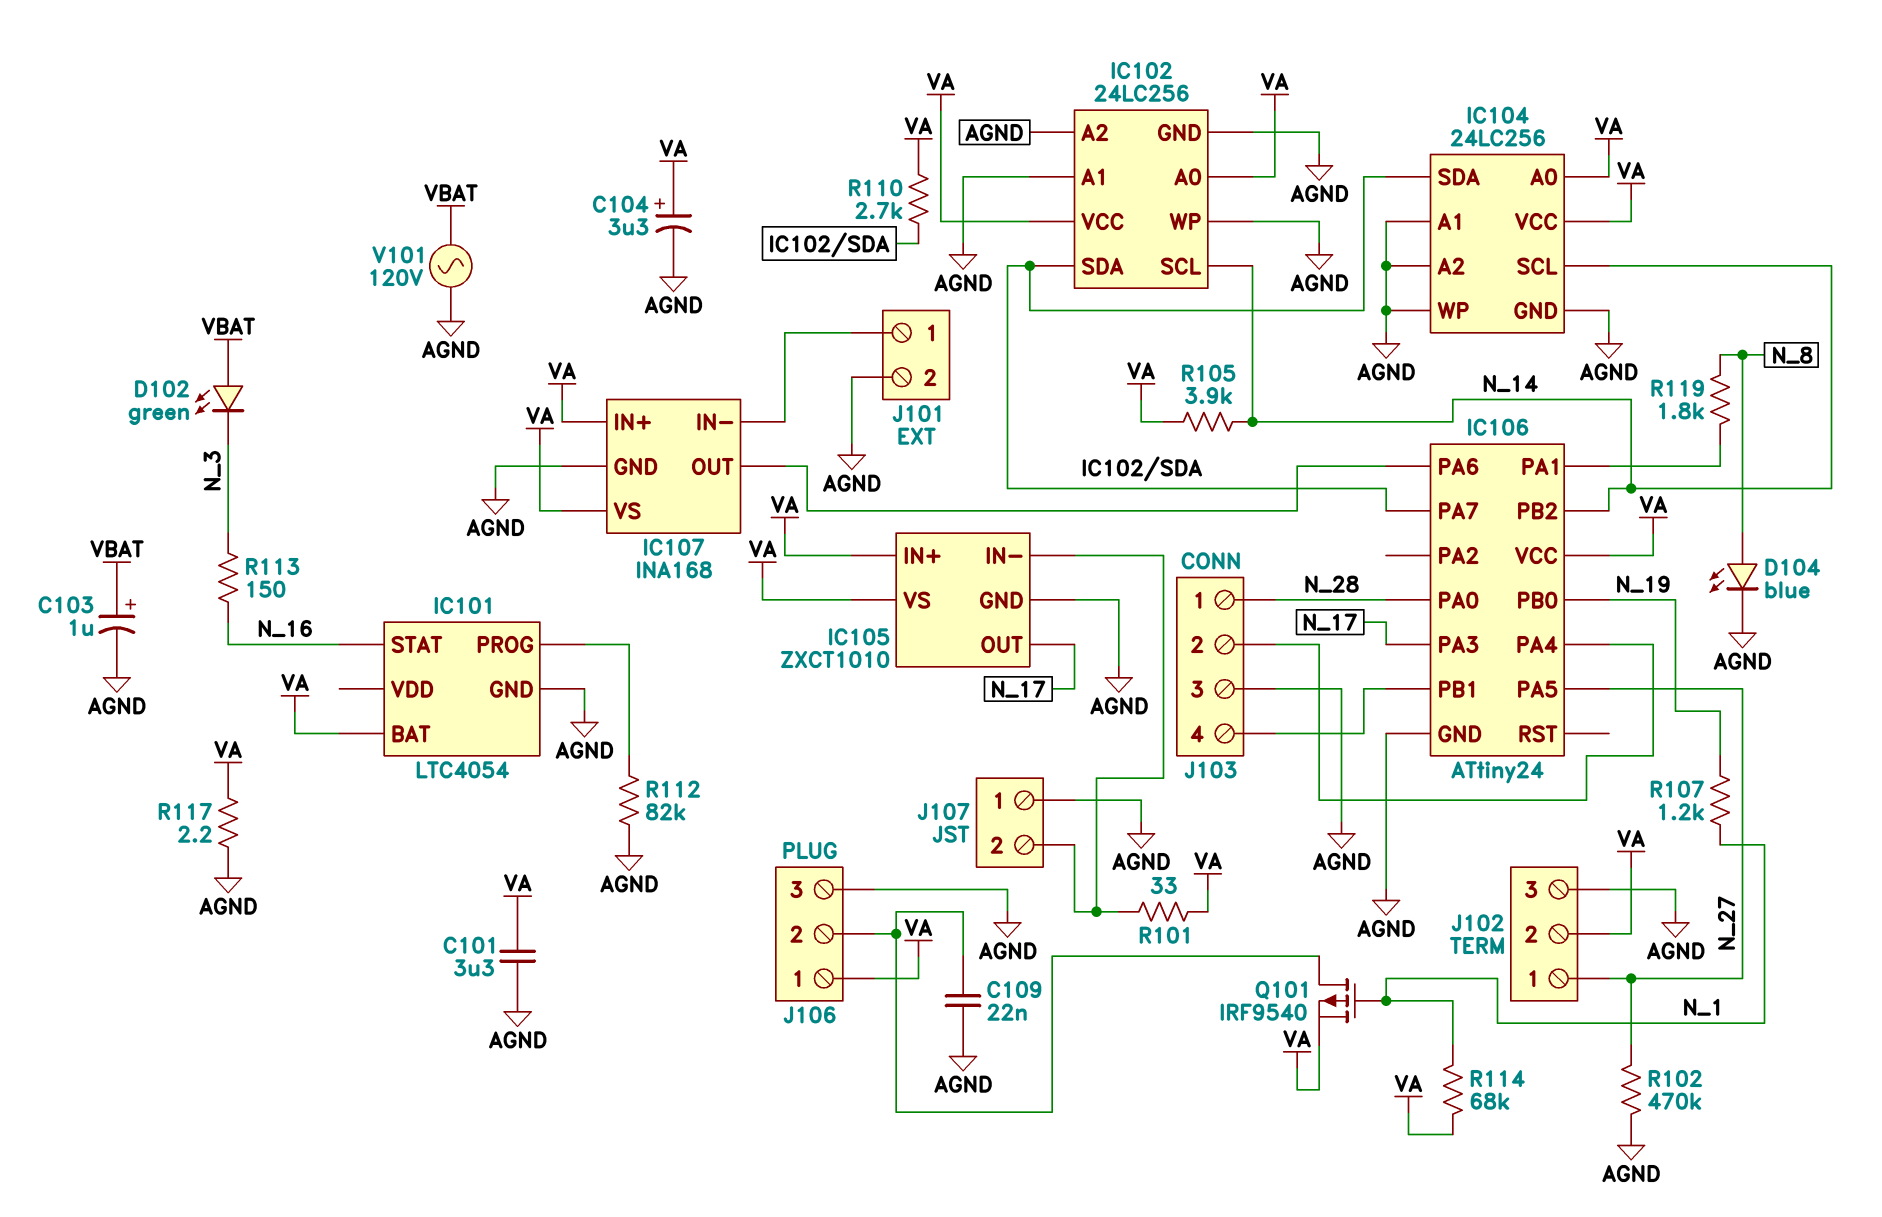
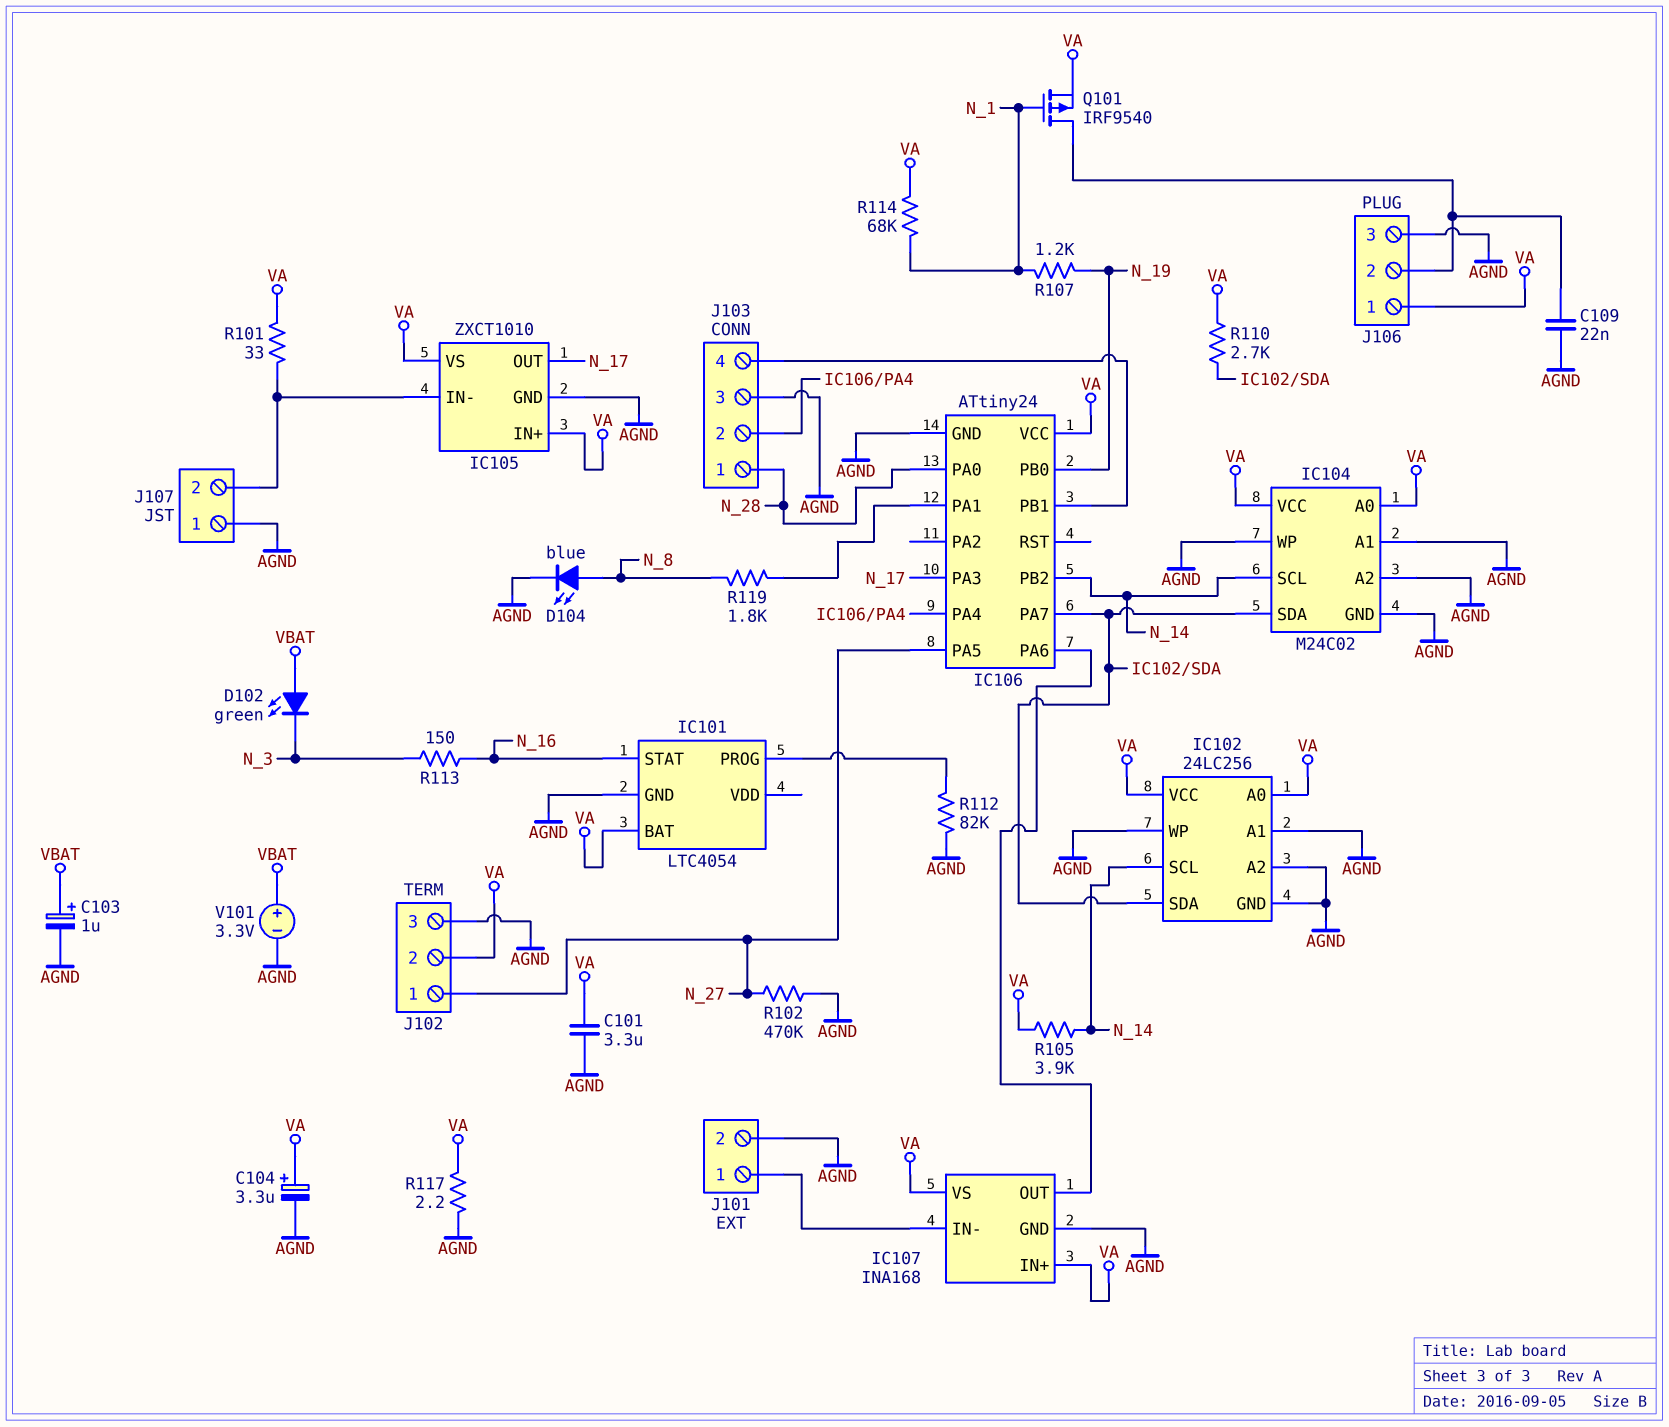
IC104: 24LC256 -> M24C02
V101: AC 120V (AGND, VBAT) -> 3.3V (plus VBAT, minus AGND)

